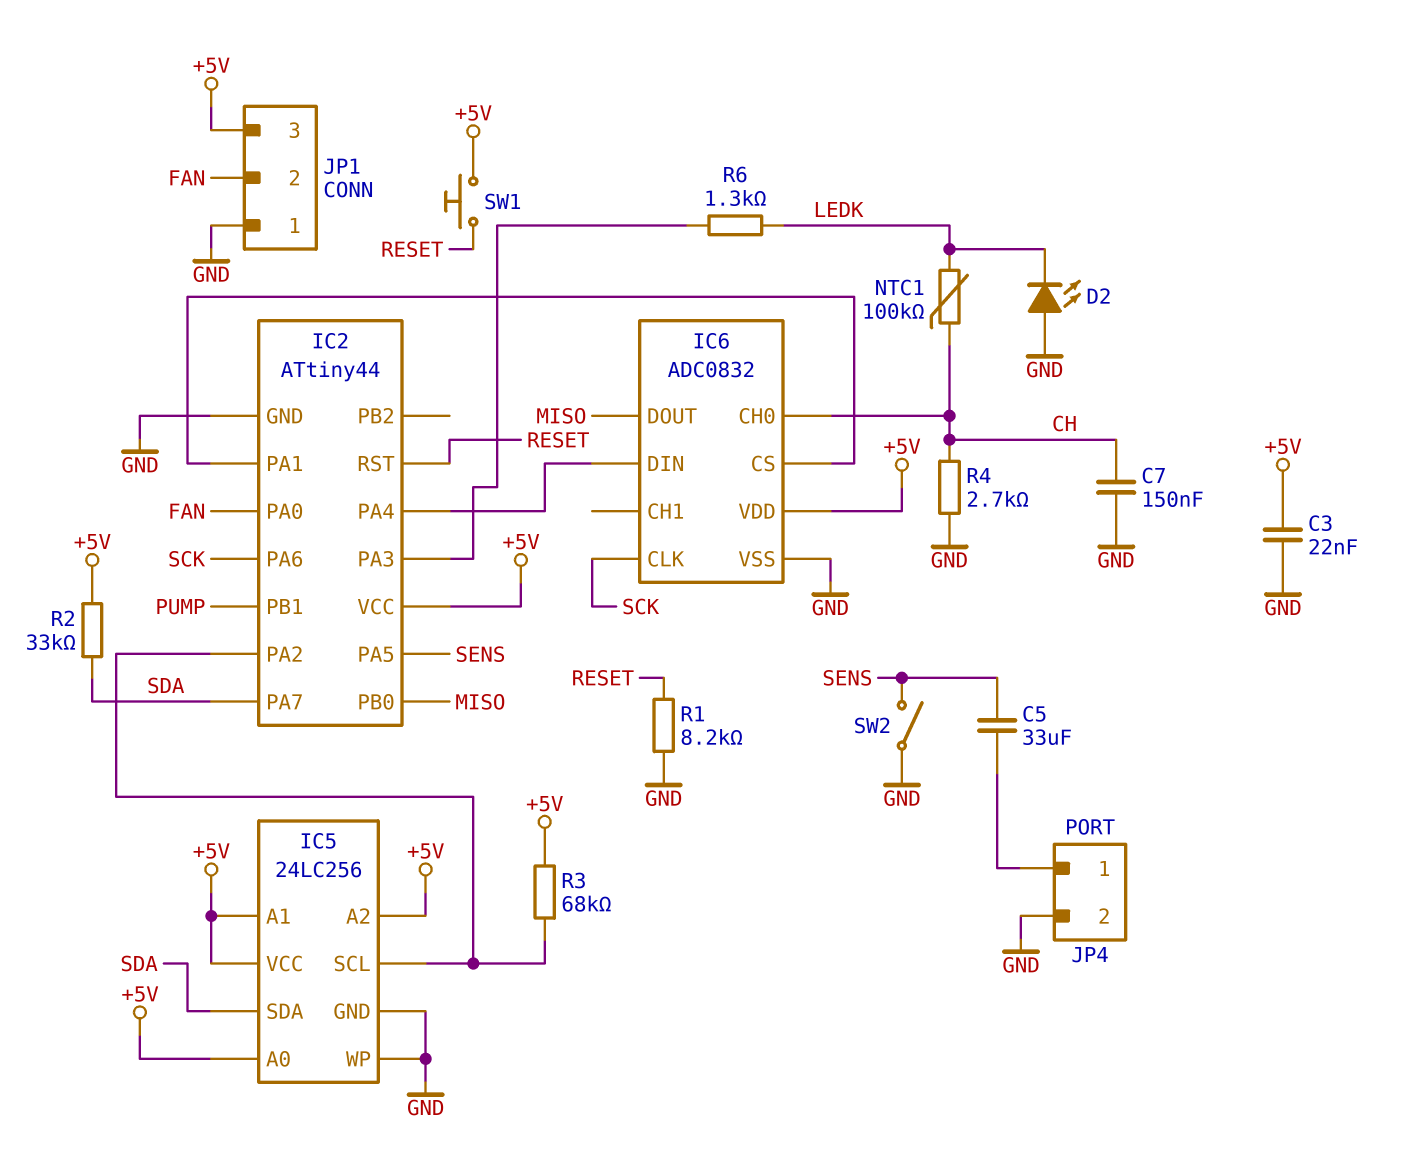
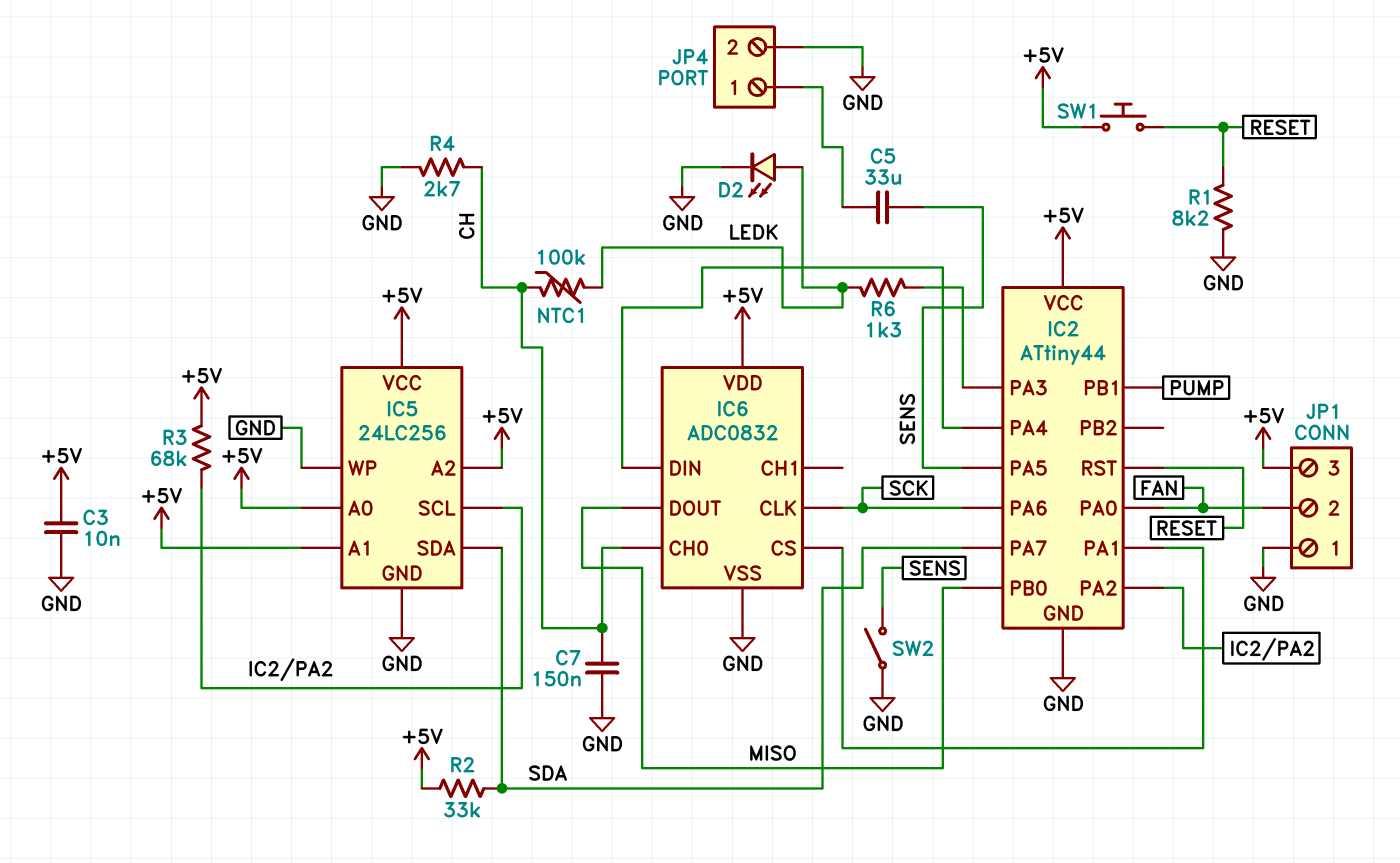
C3: 22nF (+5V, GND) -> 10nF (+5V, GND)
D2: LED (A GND, K LEDK) -> LED (A LEDK, K GND)

